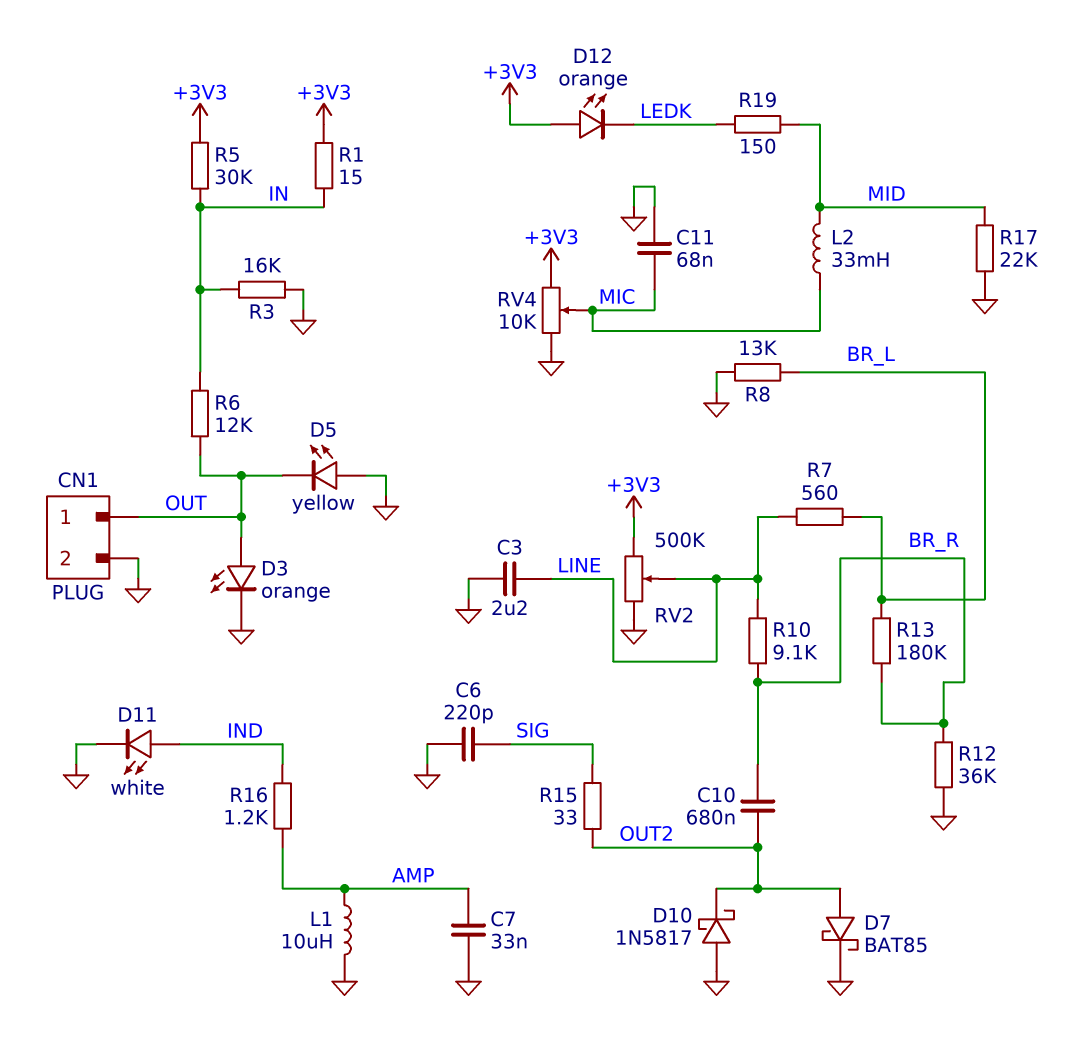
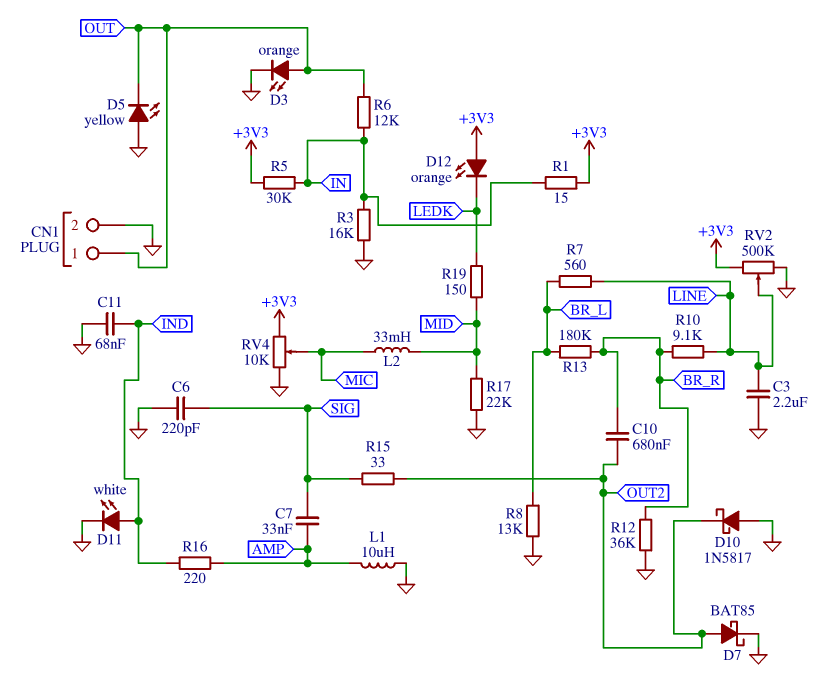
C7: 33nF (AMP, GND) -> 33nF (AMP, SIG)
C11: 68nF (GND, MIC) -> 68nF (GND, IND)
R16: 1.2k (AMP, IND) -> 220 (AMP, IND)

